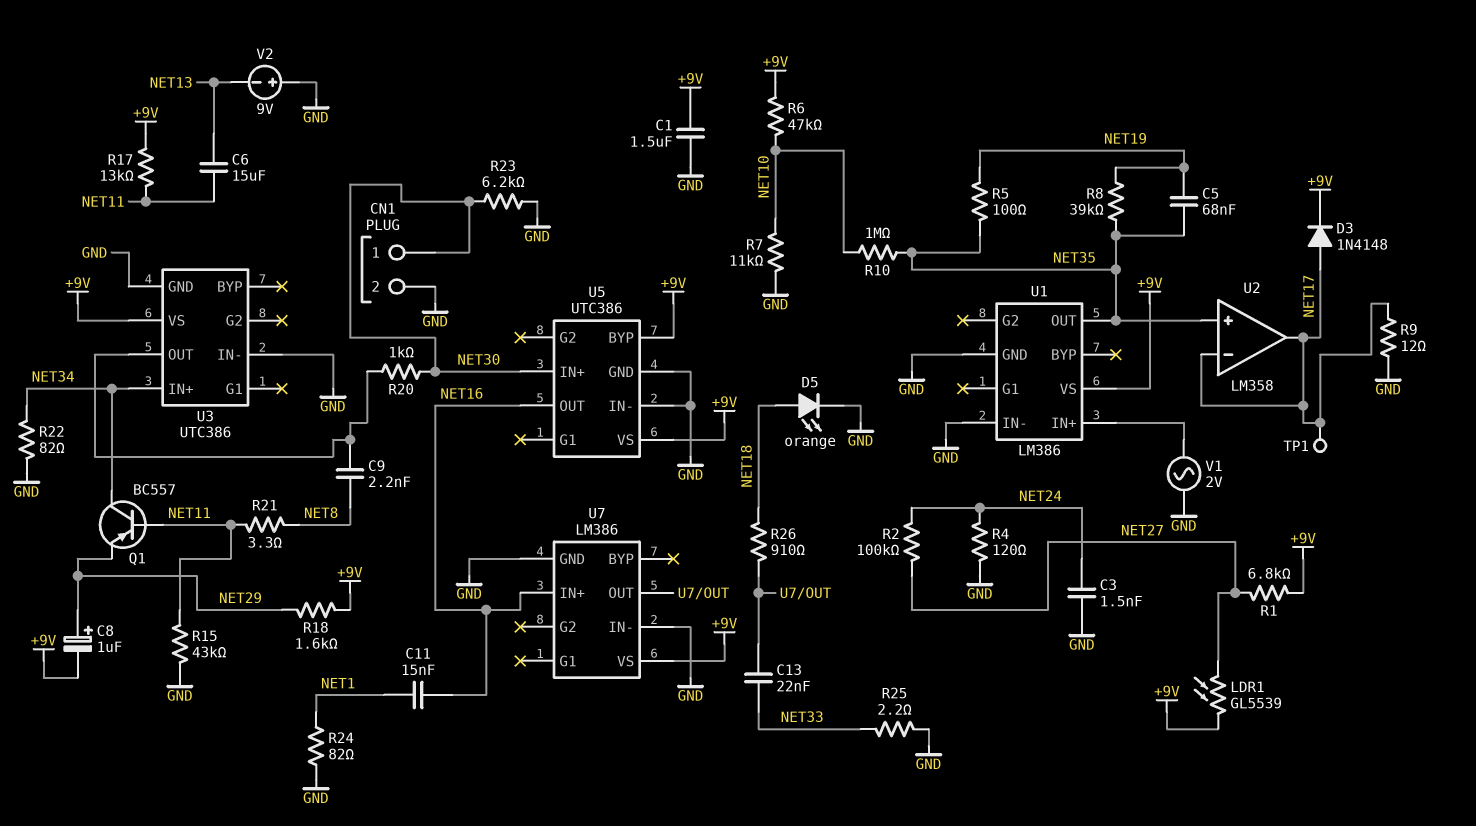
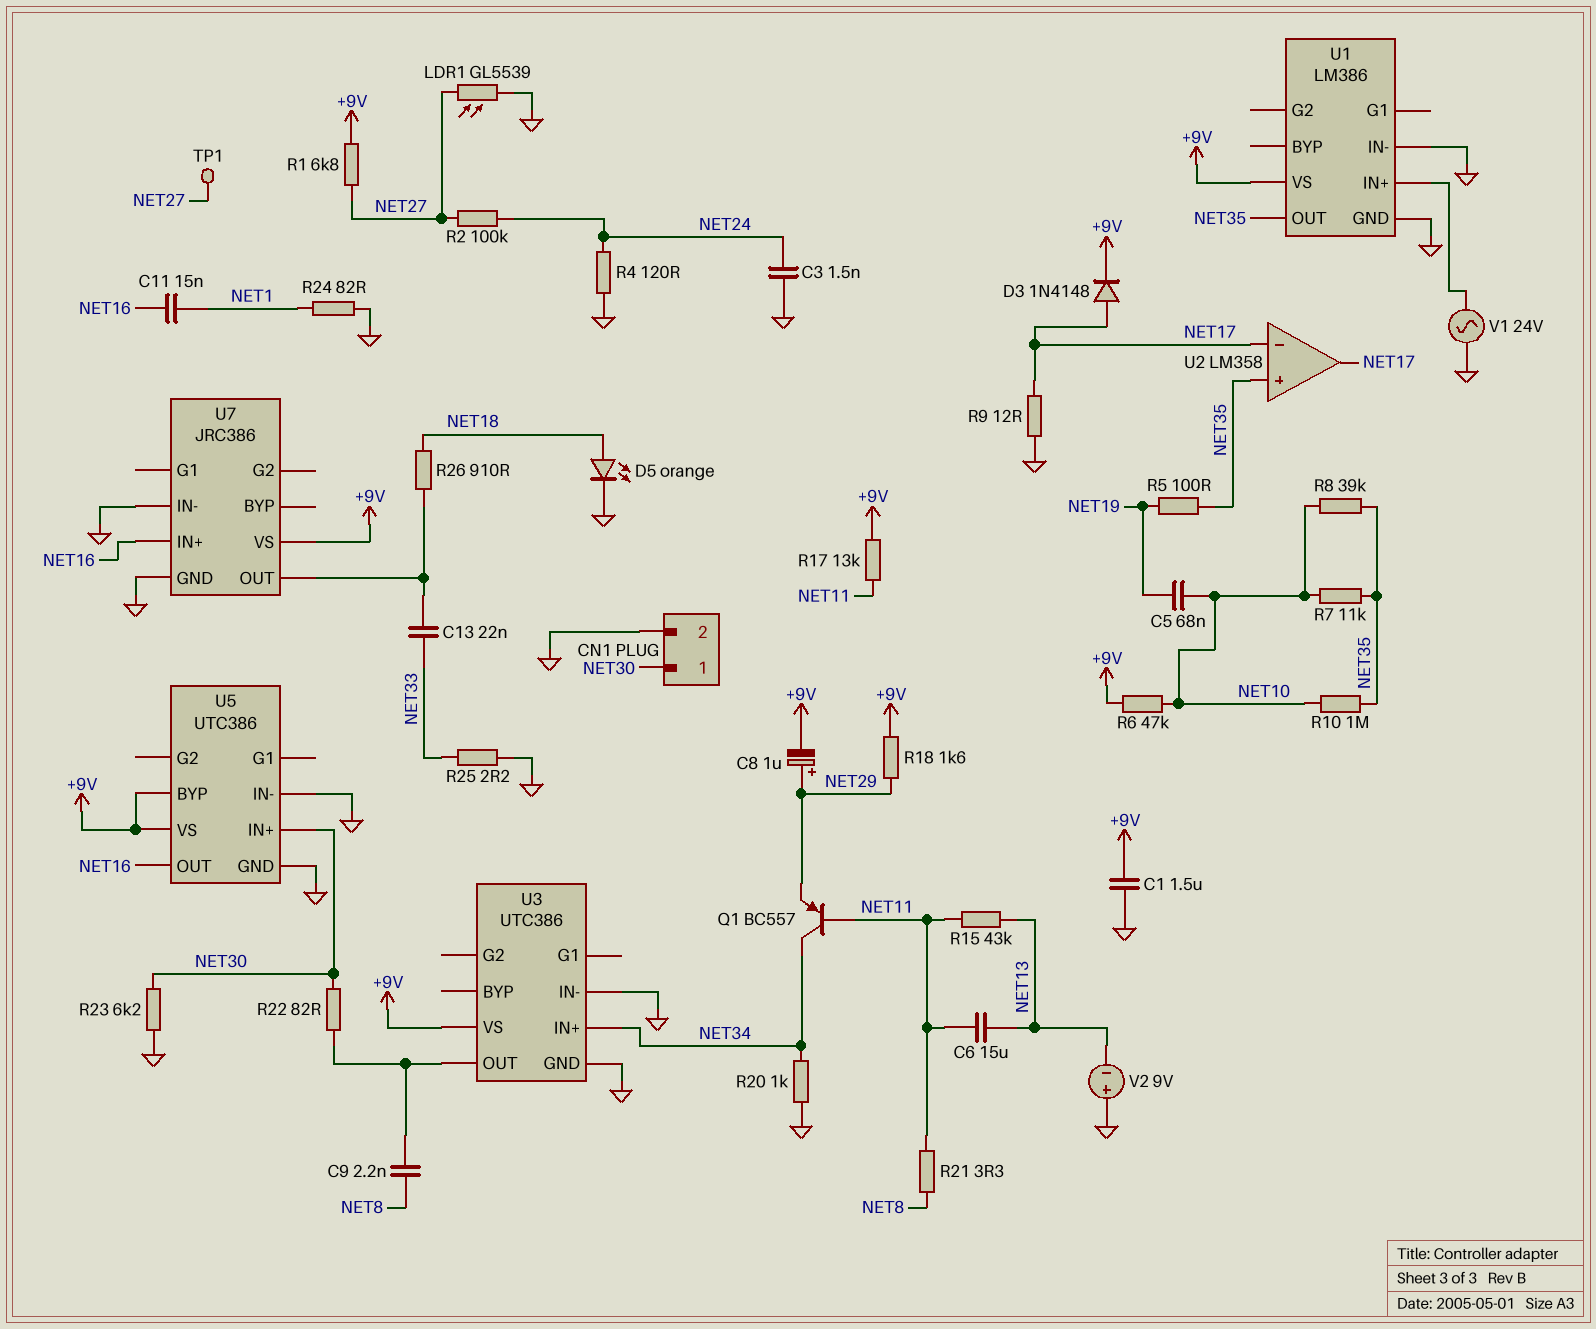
C5: 68nF (NET19, NET35) -> 68nF (NET10, NET19)
LDR1: GL5539 (+9V, NET27) -> GL5539 (GND, NET27)
R7: 11k (GND, NET10) -> 11k (NET10, NET35)
R8: 39k (NET19, NET35) -> 39k (NET10, NET35)
R15: 43k (GND, NET11) -> 43k (NET11, NET13)
R20: 1k (NET30, U3/OUT) -> 1k (GND, NET34)
R22: 82 (GND, NET34) -> 82 (NET30, U3/OUT)
TP1: test point (NET17) -> test point (NET27)
U7: LM386 -> JRC386
V1: AC 2V (GND, U1/IN+) -> AC 24V (GND, U1/IN+)

